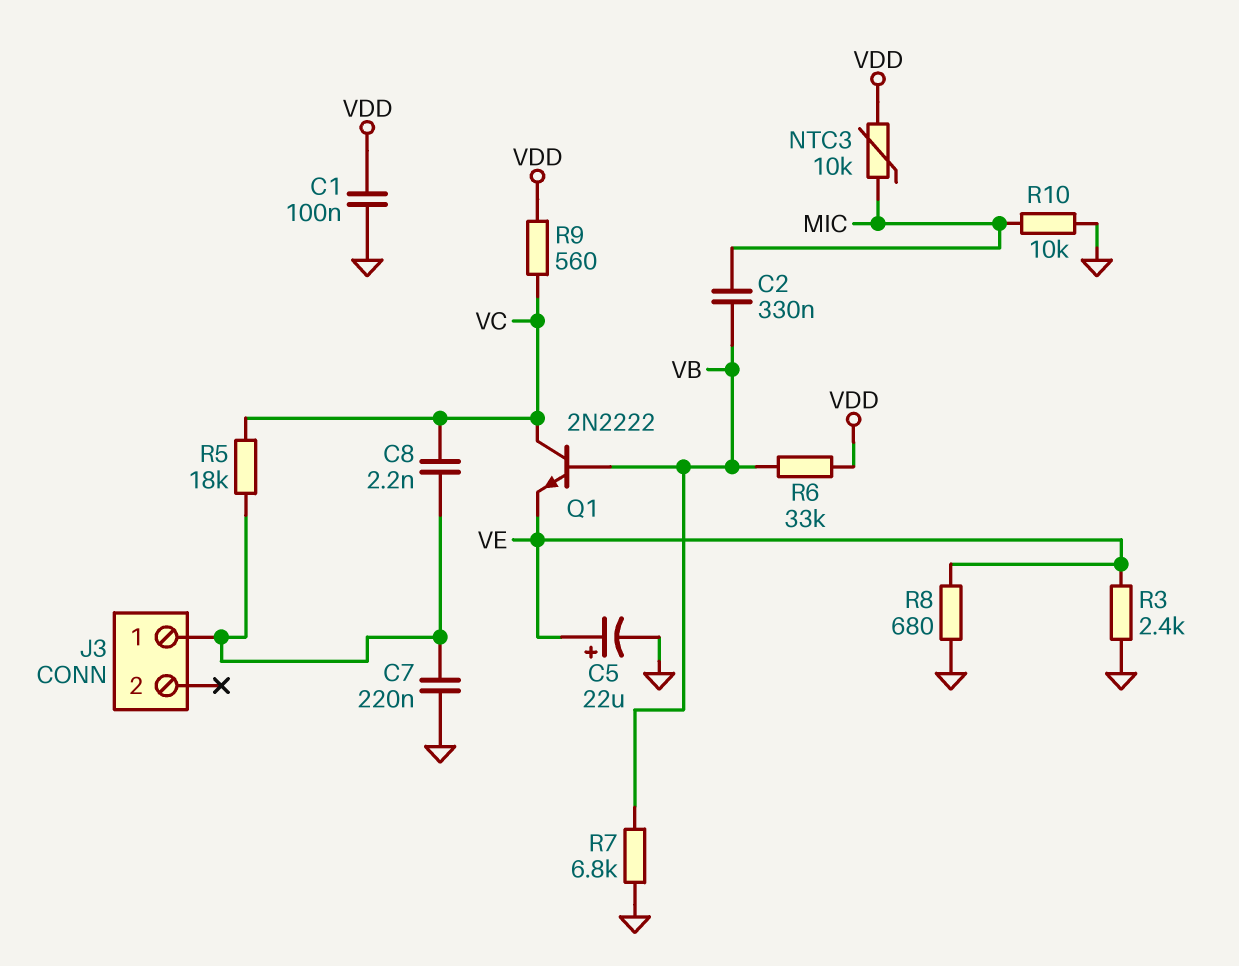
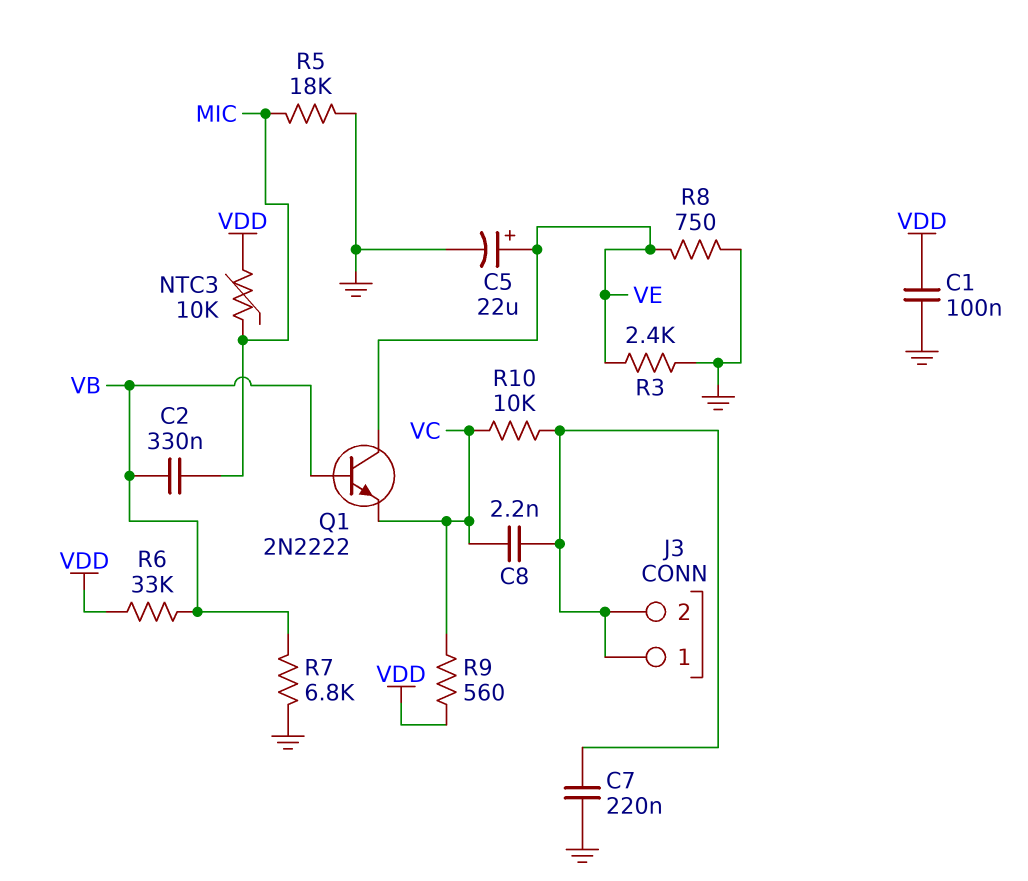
J3 pin 2: none -> J3/1
Q1: NPN 2N2222 (B VB, C VC, E VE) -> NPN 2N2222 (B VB, C VE, E VC)
R5: 18k (J3/1, VC) -> 18k (GND, MIC)
R8: 680 (GND, VE) -> 750 (GND, VE)
R10: 10k (GND, MIC) -> 10k (J3/1, VC)

